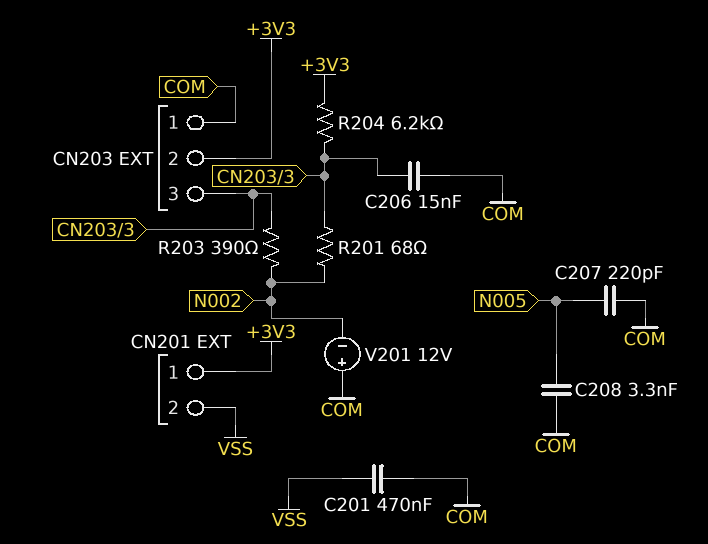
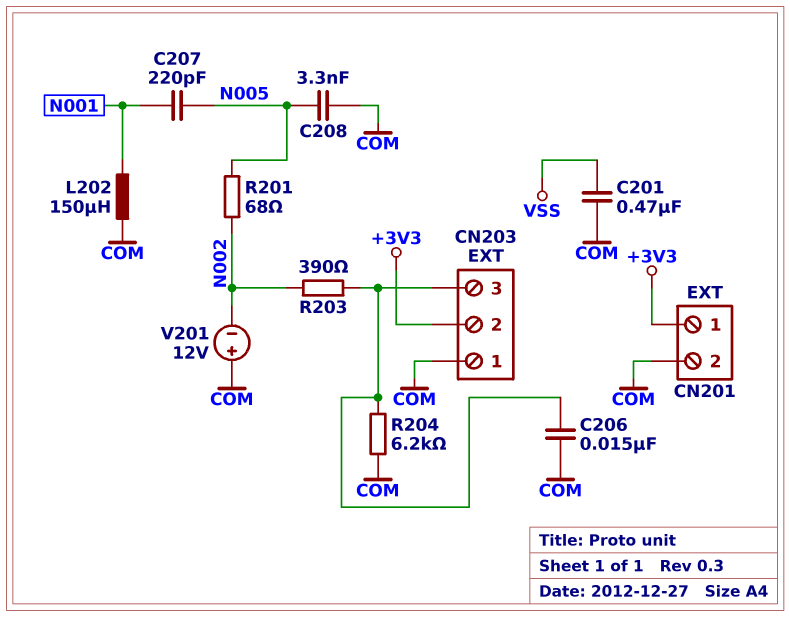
C207: 220pF (COM, N005) -> 220pF (N001, N005)
CN201 pin 2: VSS -> COM
L202: none -> 150uH (COM, N001)
R201: 68 (CN203/3, N002) -> 68 (N002, N005)
R204: 6.2k (+3V3, CN203/3) -> 6.2k (CN203/3, COM)

